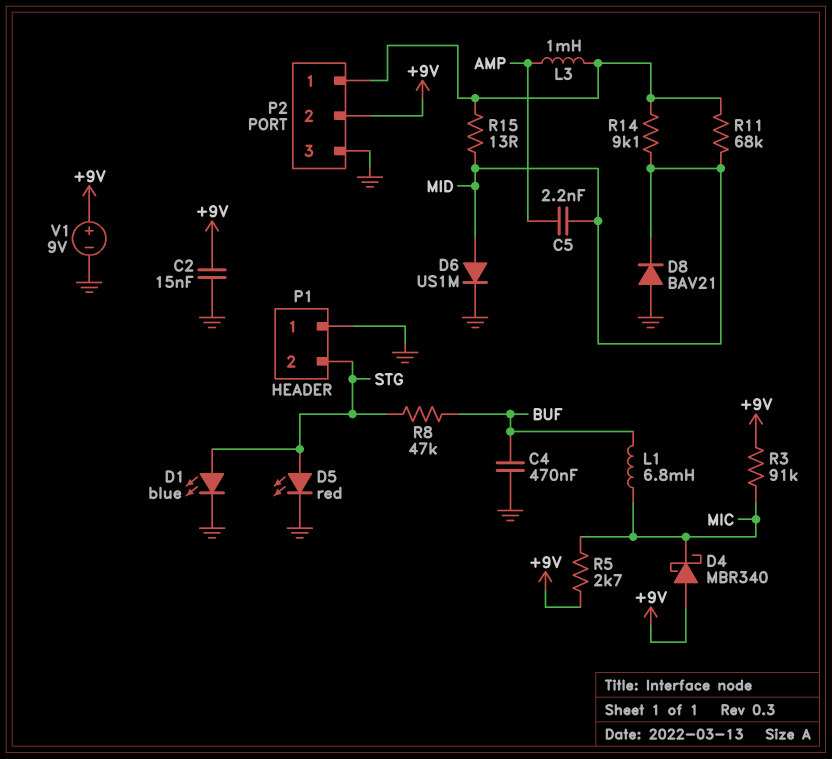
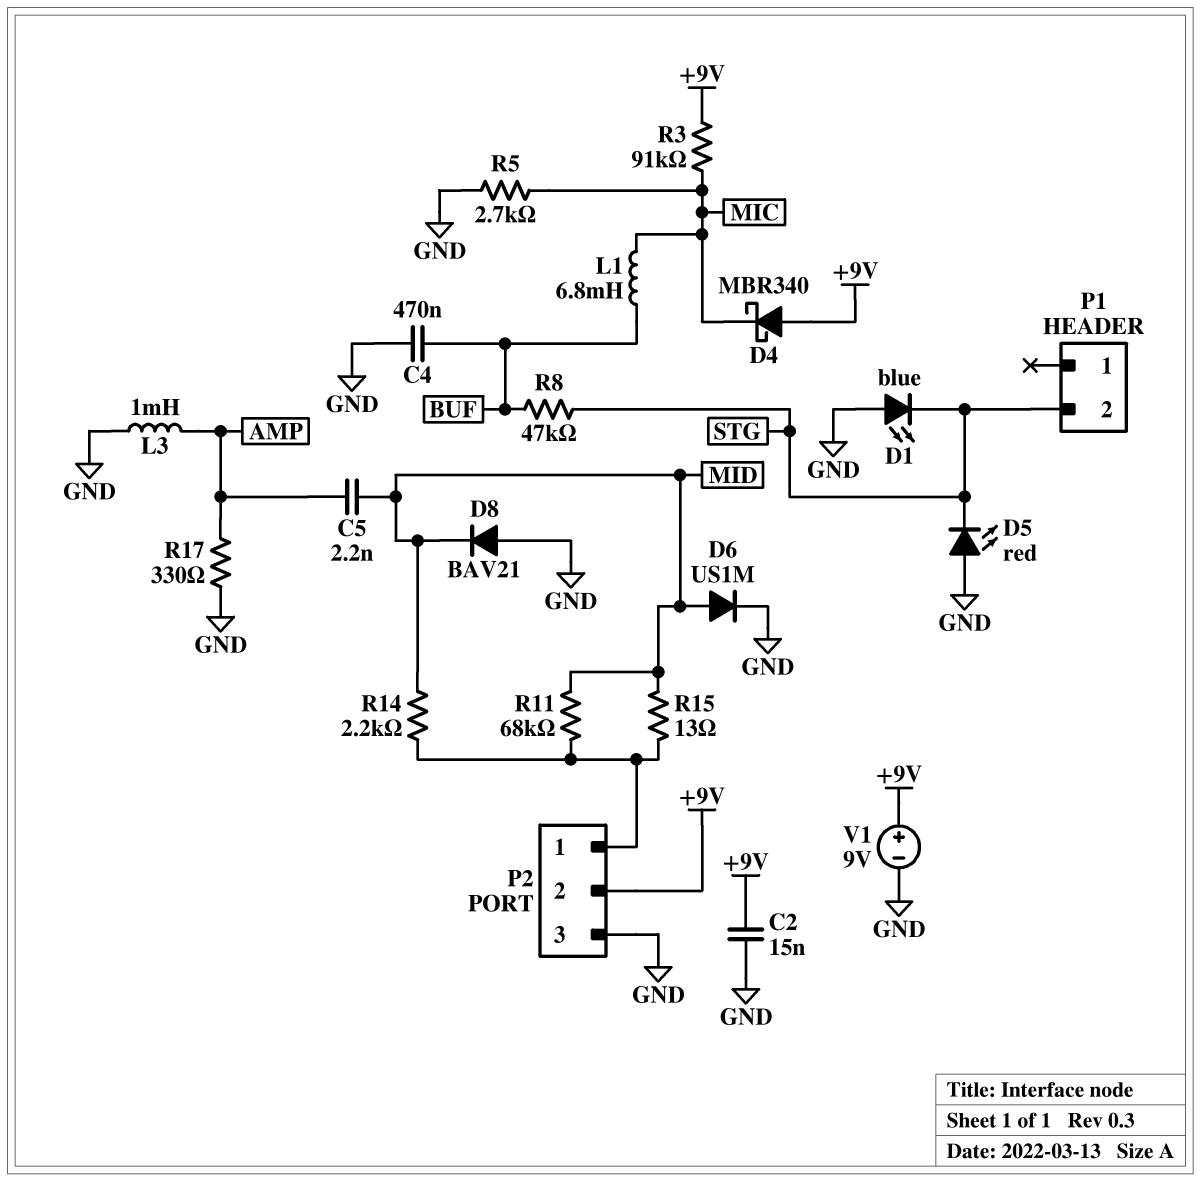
D1: LED blue (A STG, K GND) -> LED blue (A GND, K STG)
D5: LED red (A STG, K GND) -> LED red (A GND, K STG)
L3: 1mH (AMP, P2/1) -> 1mH (AMP, GND)
P1 pin 1: GND -> none
R5: 2.7k (+9V, MIC) -> 2.7k (GND, MIC)
R14: 9.1k (MID, P2/1) -> 2.2k (MID, P2/1)
R17: none -> 330 (AMP, GND)

